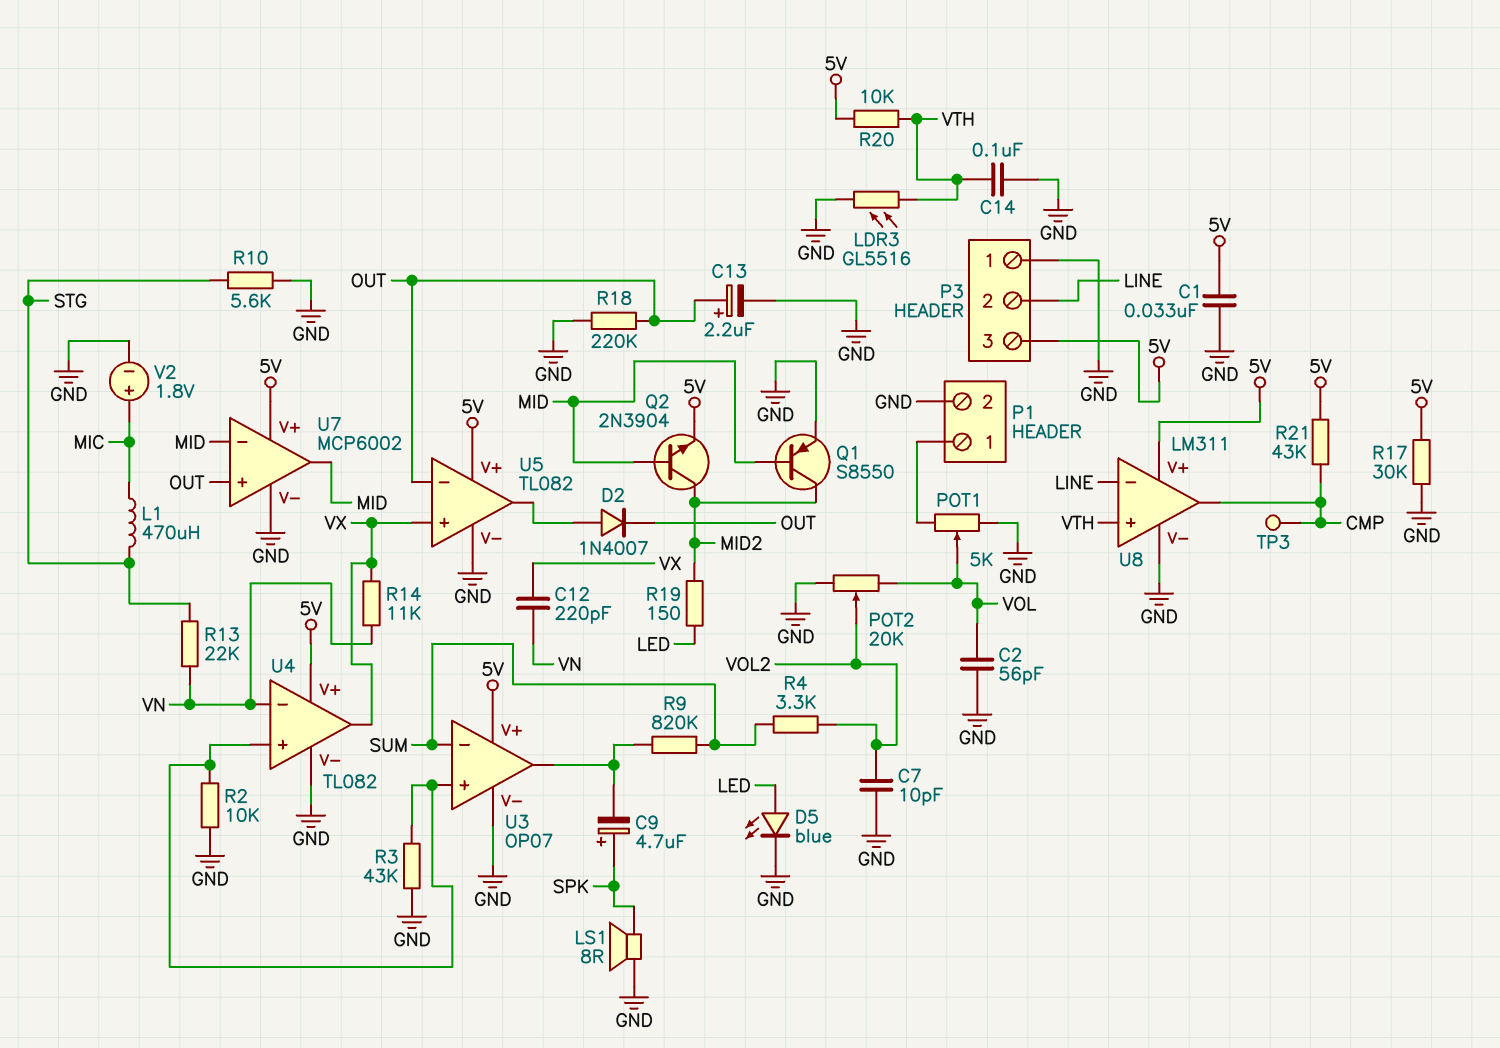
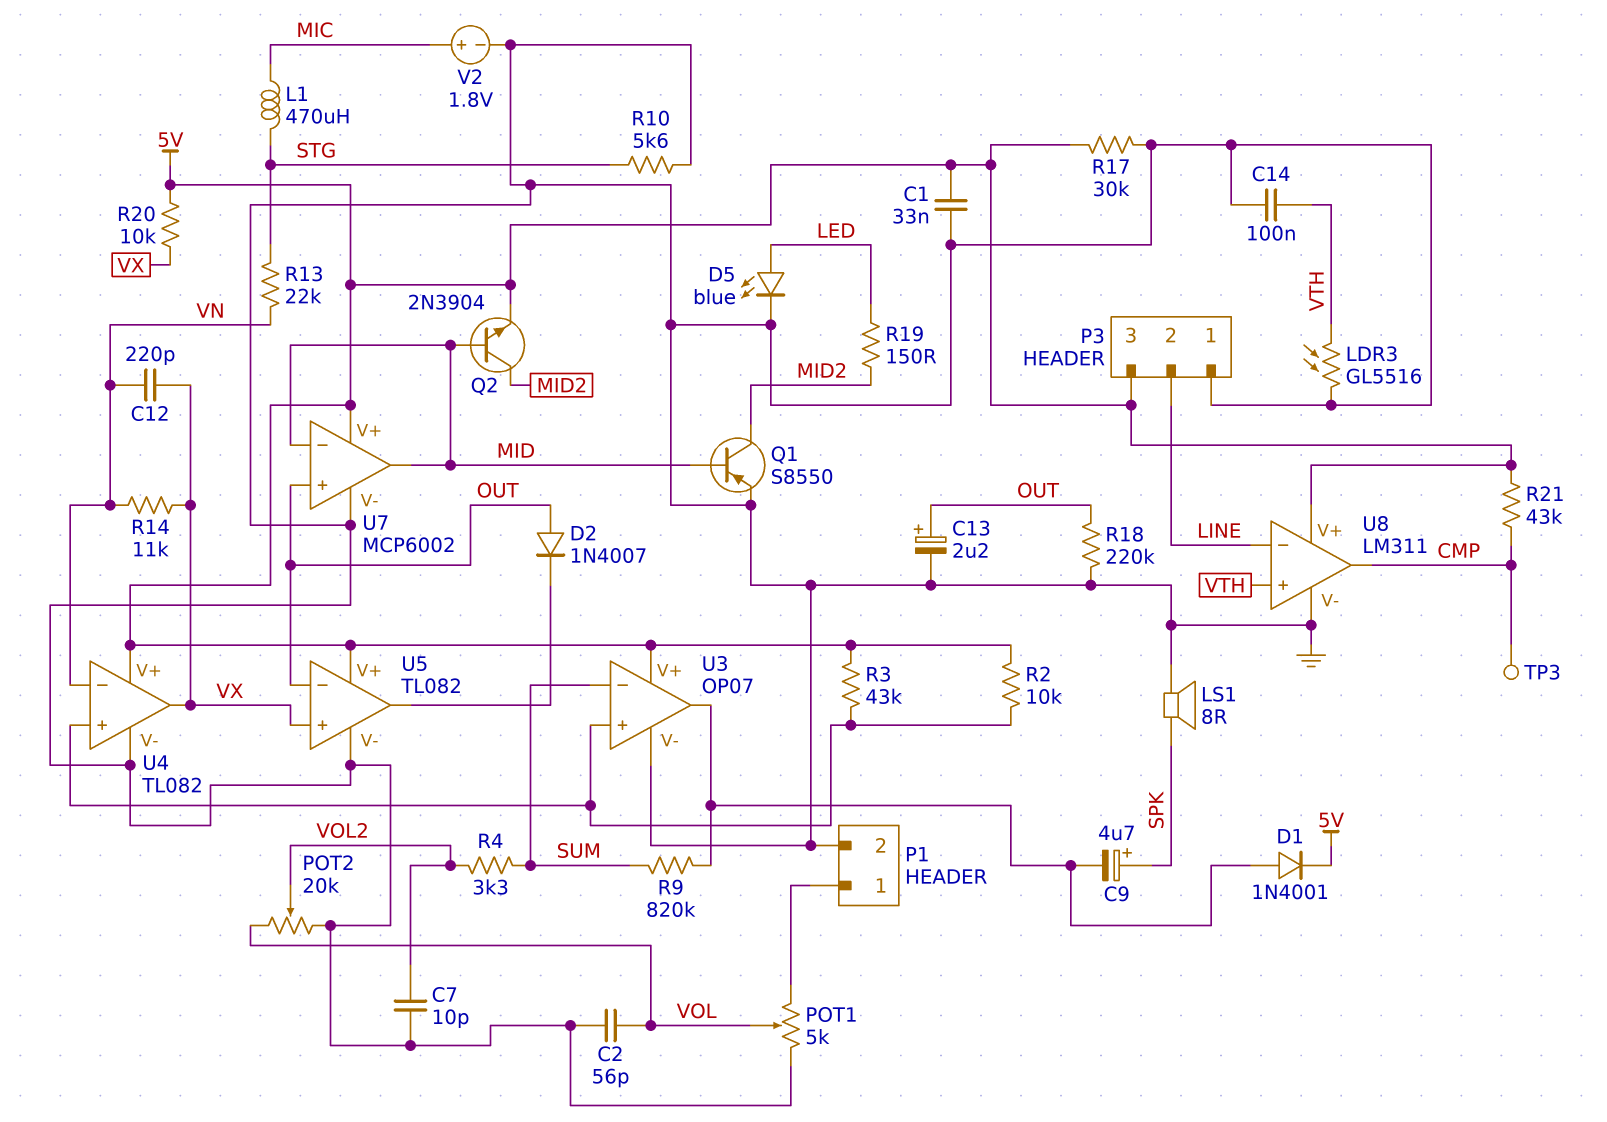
D1: none -> diode 1N4001 (A U3/out, K 5V)
D2: diode 1N4007 (A U5/out, K OUT) -> diode 1N4007 (A OUT, K U5/out)
R2: 10k (GND, U3/in+) -> 10k (5V, U3/in+)
R3: 43k (GND, U3/in+) -> 43k (5V, U3/in+)
R20: 10k (5V, VTH) -> 10k (5V, VX)

